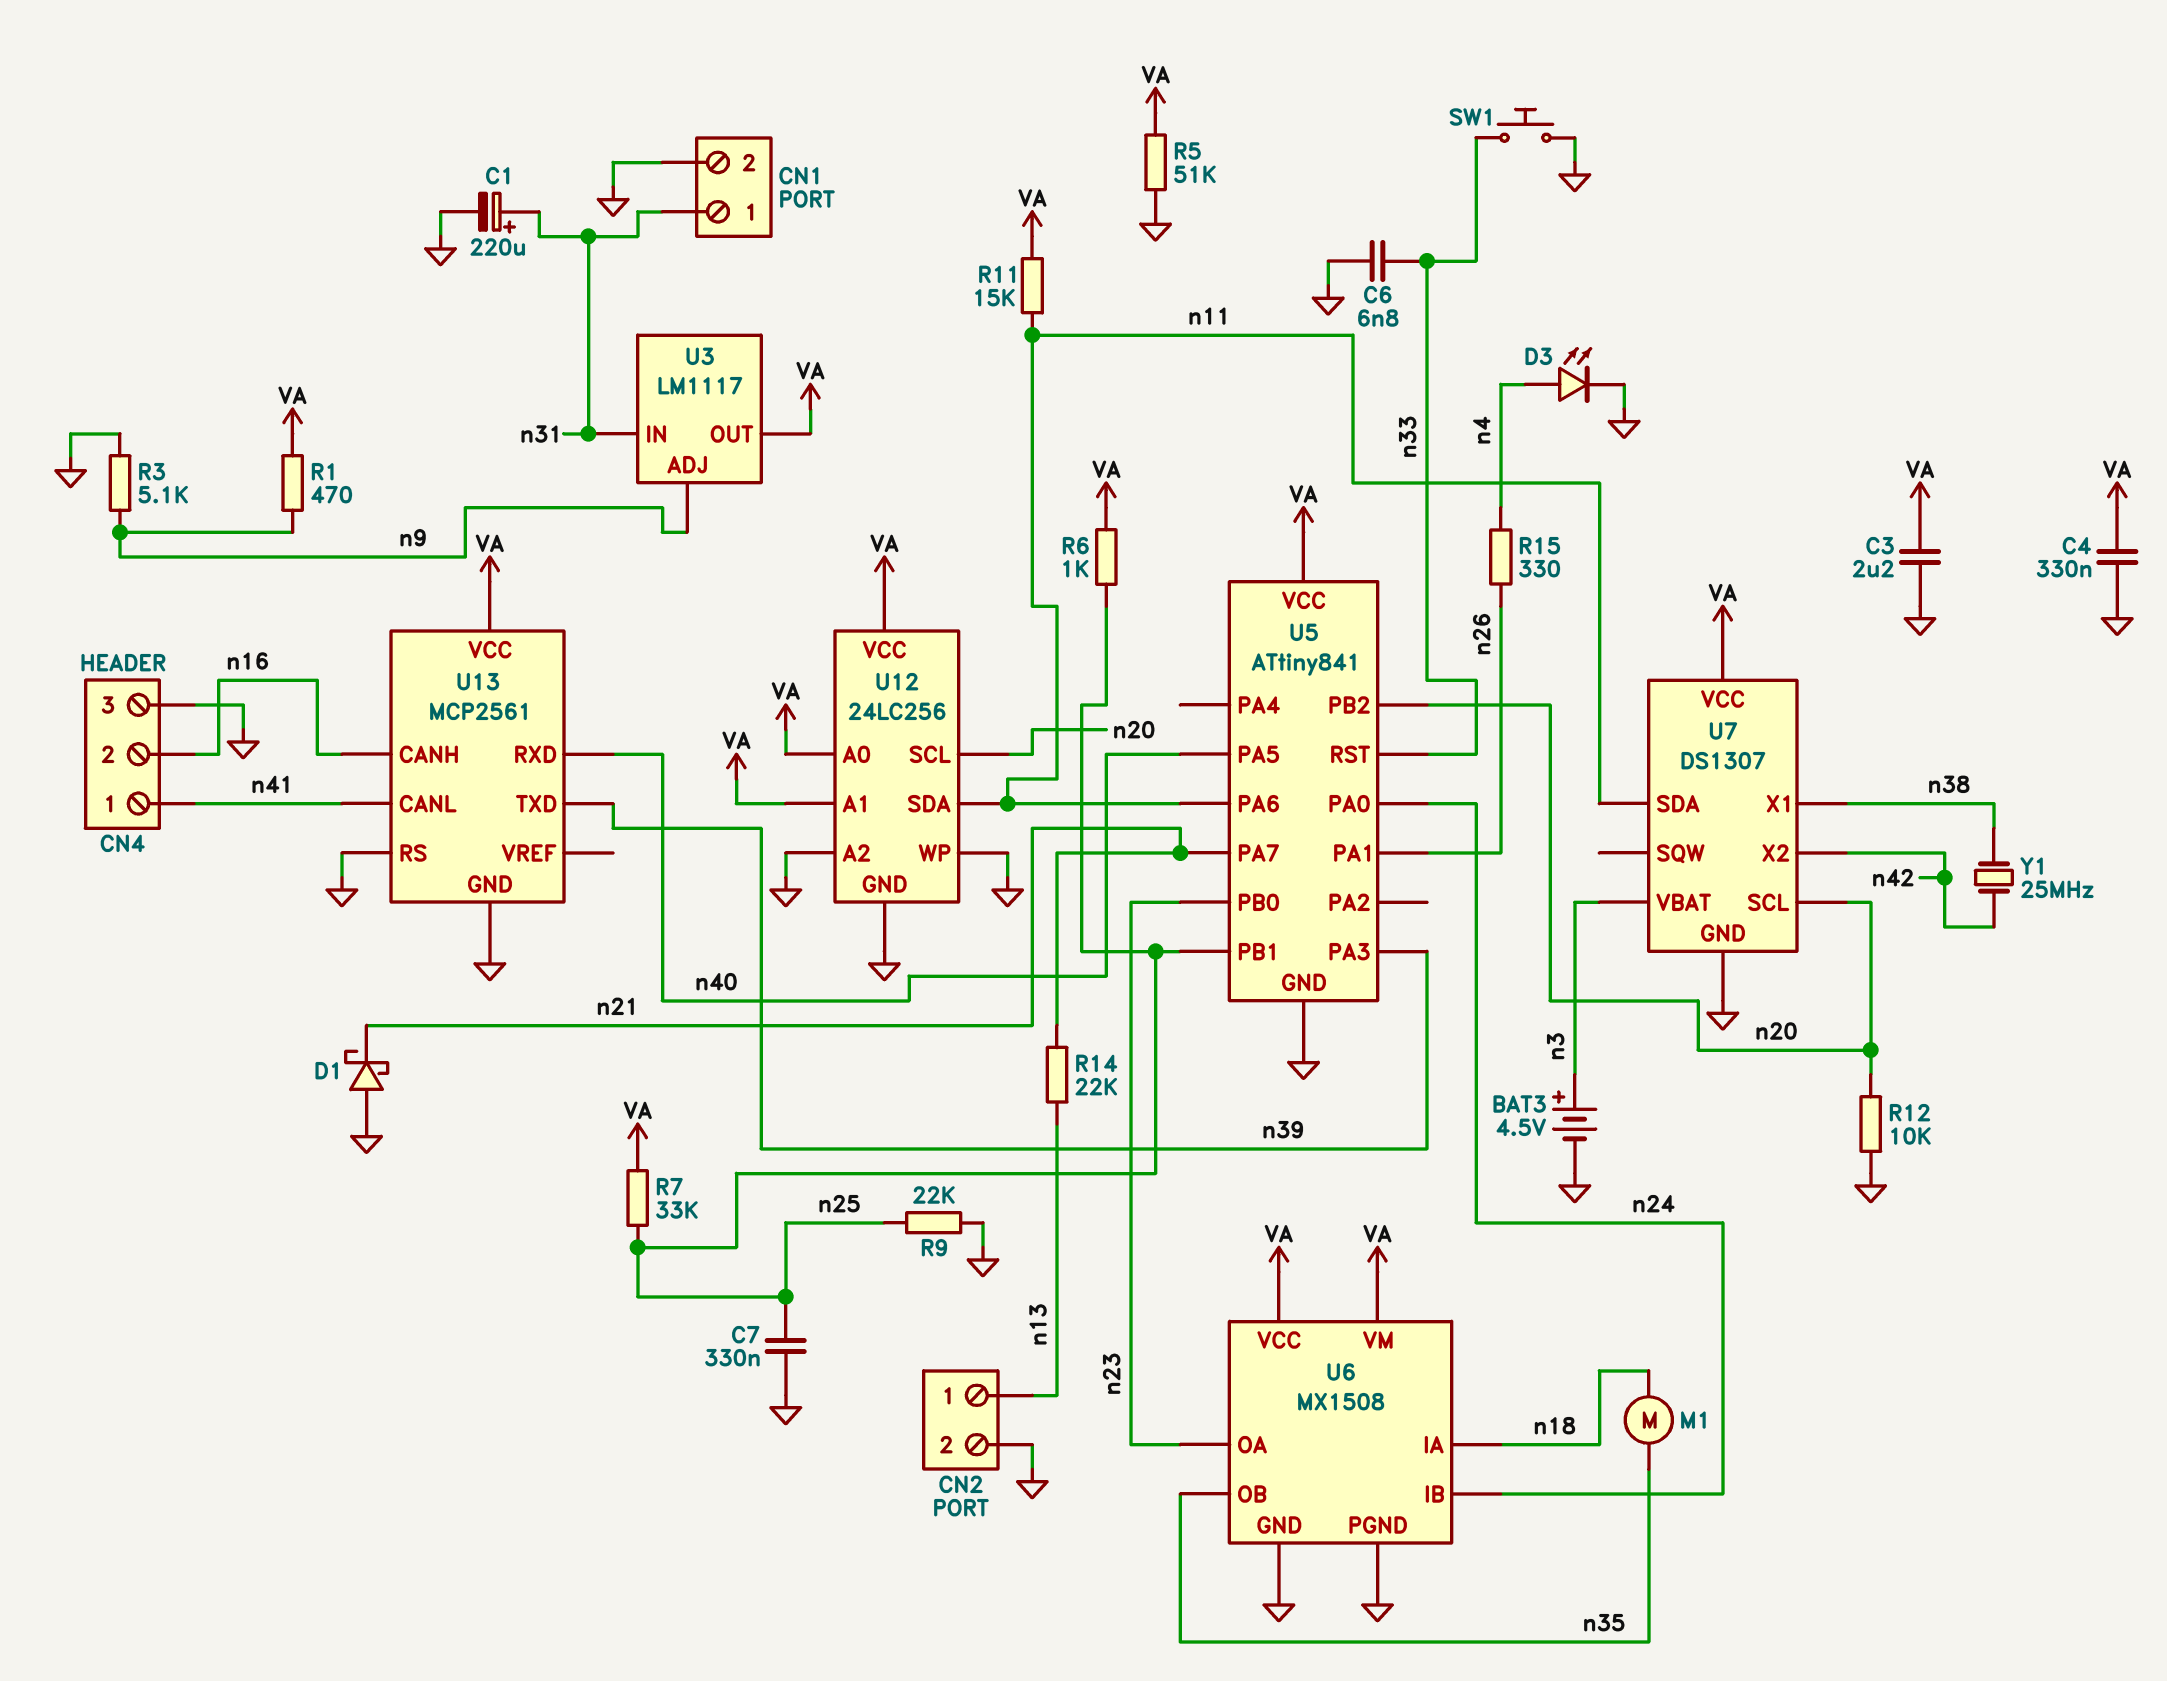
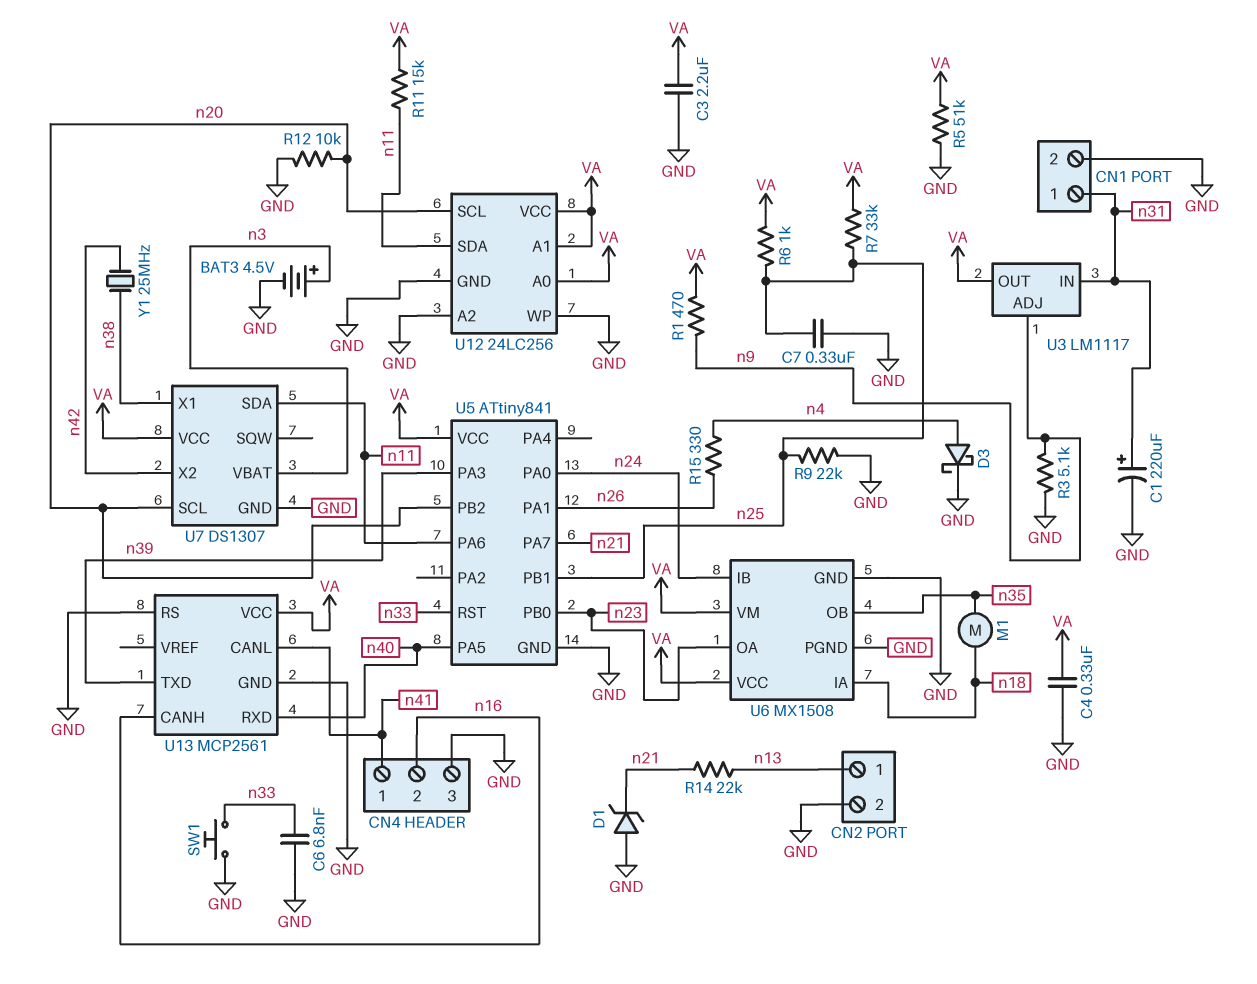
D1: schottky (A GND, K n21) -> zener (A GND, K n21)
D3: LED (A n4, K GND) -> schottky (A n4, K GND)

